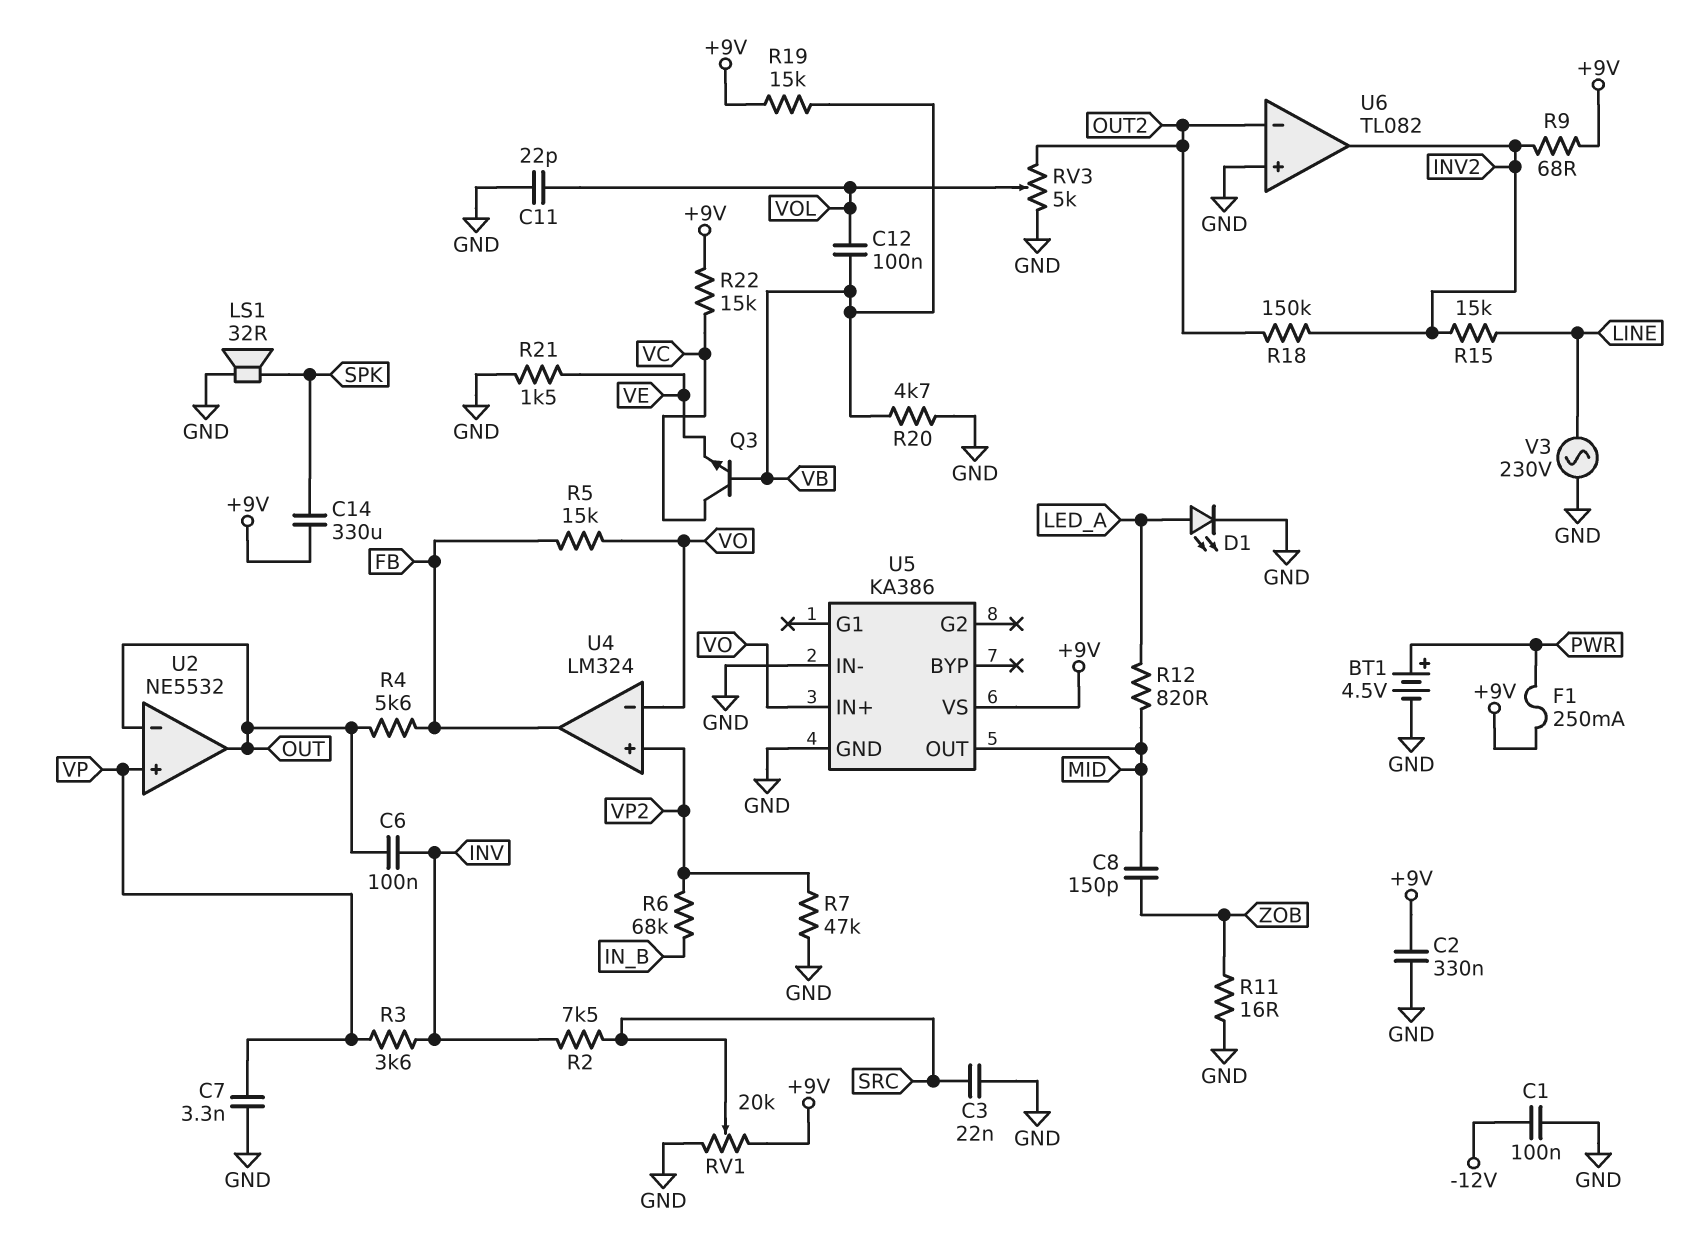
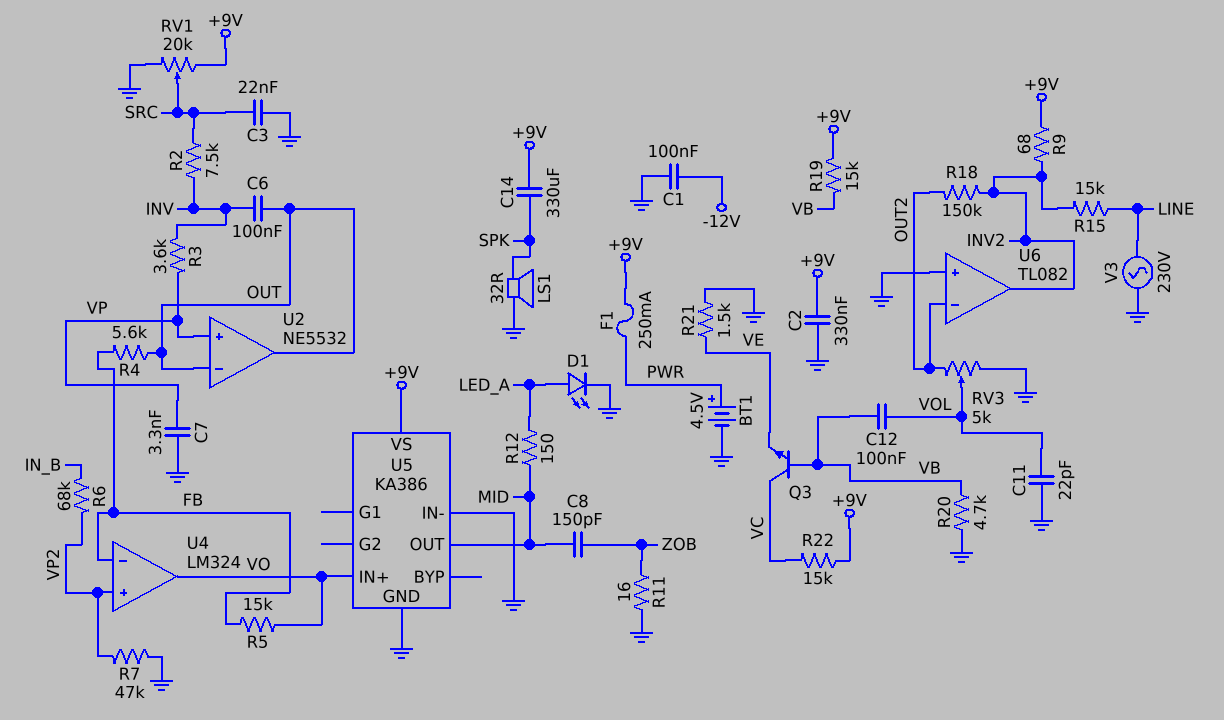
R12: 820 (LED_A, MID) -> 150 (LED_A, MID)
U4 pin in-: VO -> FB
U4 pin out: FB -> VO

